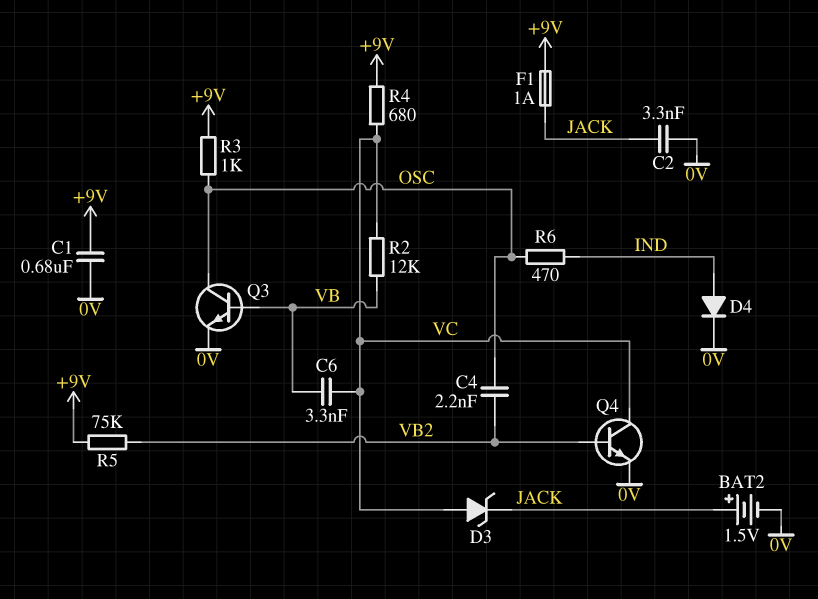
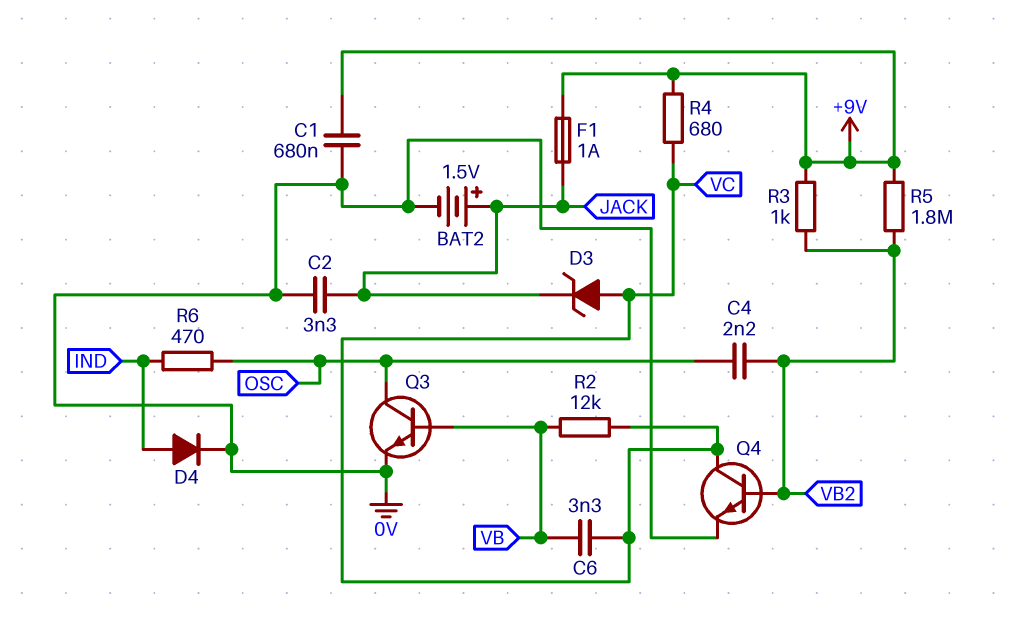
R3: 1k (+9V, OSC) -> 1k (+9V, VB2)
R5: 75k (+9V, VB2) -> 1.8M (+9V, VB2)

